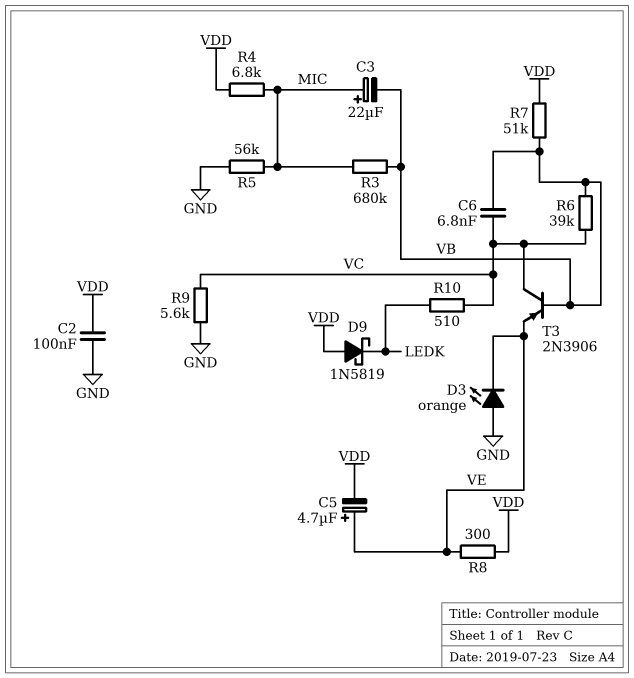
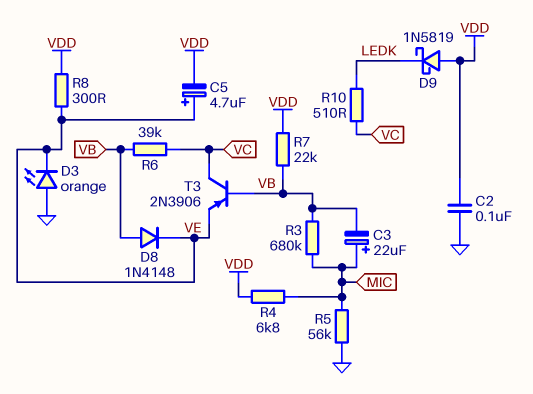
C6: 6.8nF (VB, VC) -> none
D8: none -> diode 1N4148 (A VB, K VE)
R7: 51k (VB, VDD) -> 22k (VB, VDD)
R9: 5.6k (GND, VC) -> none

